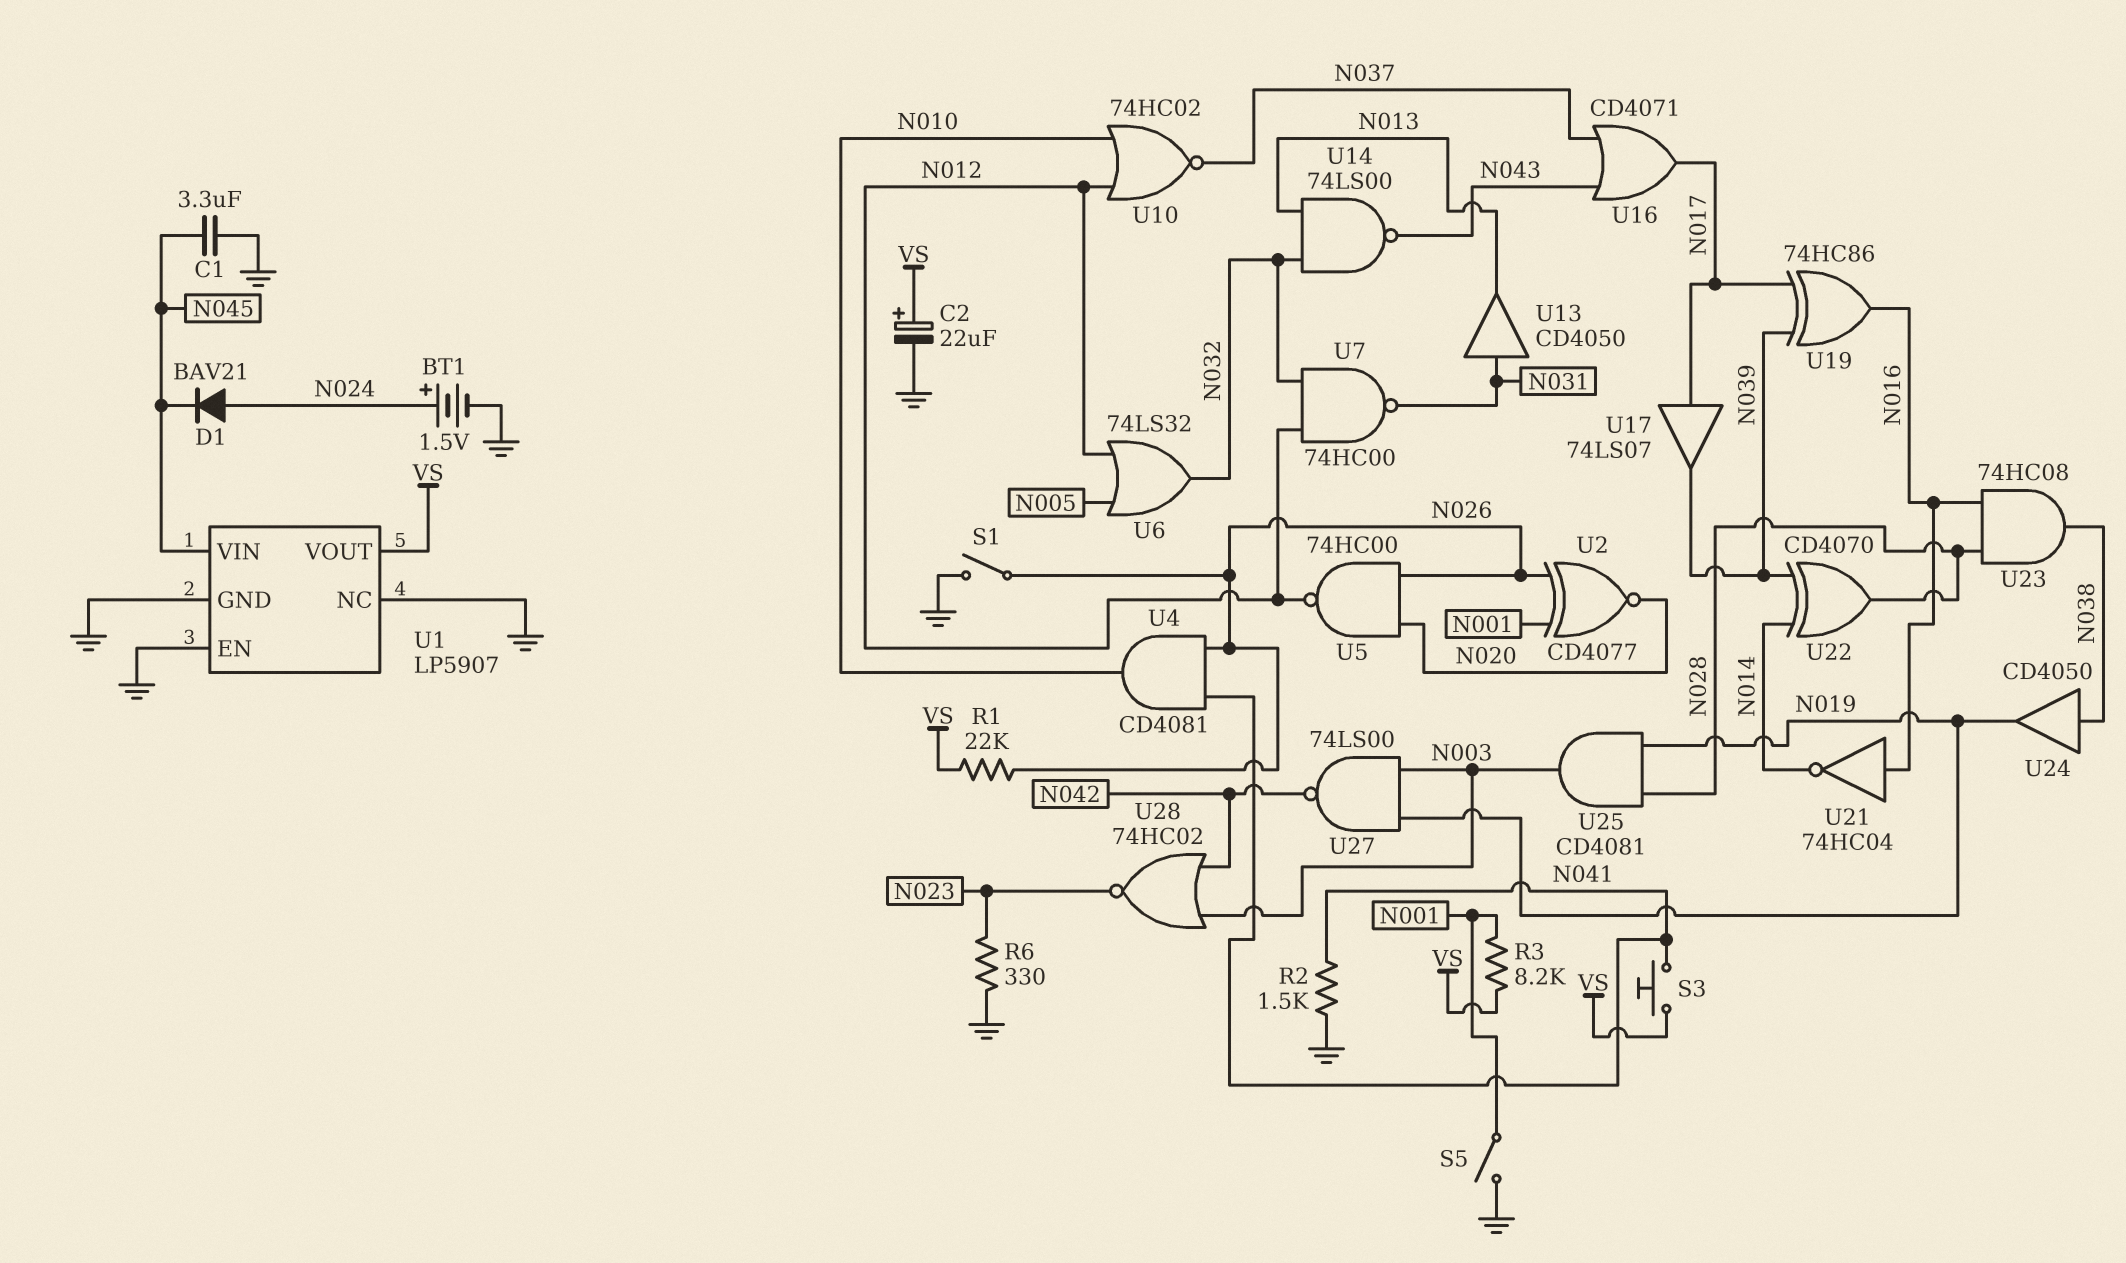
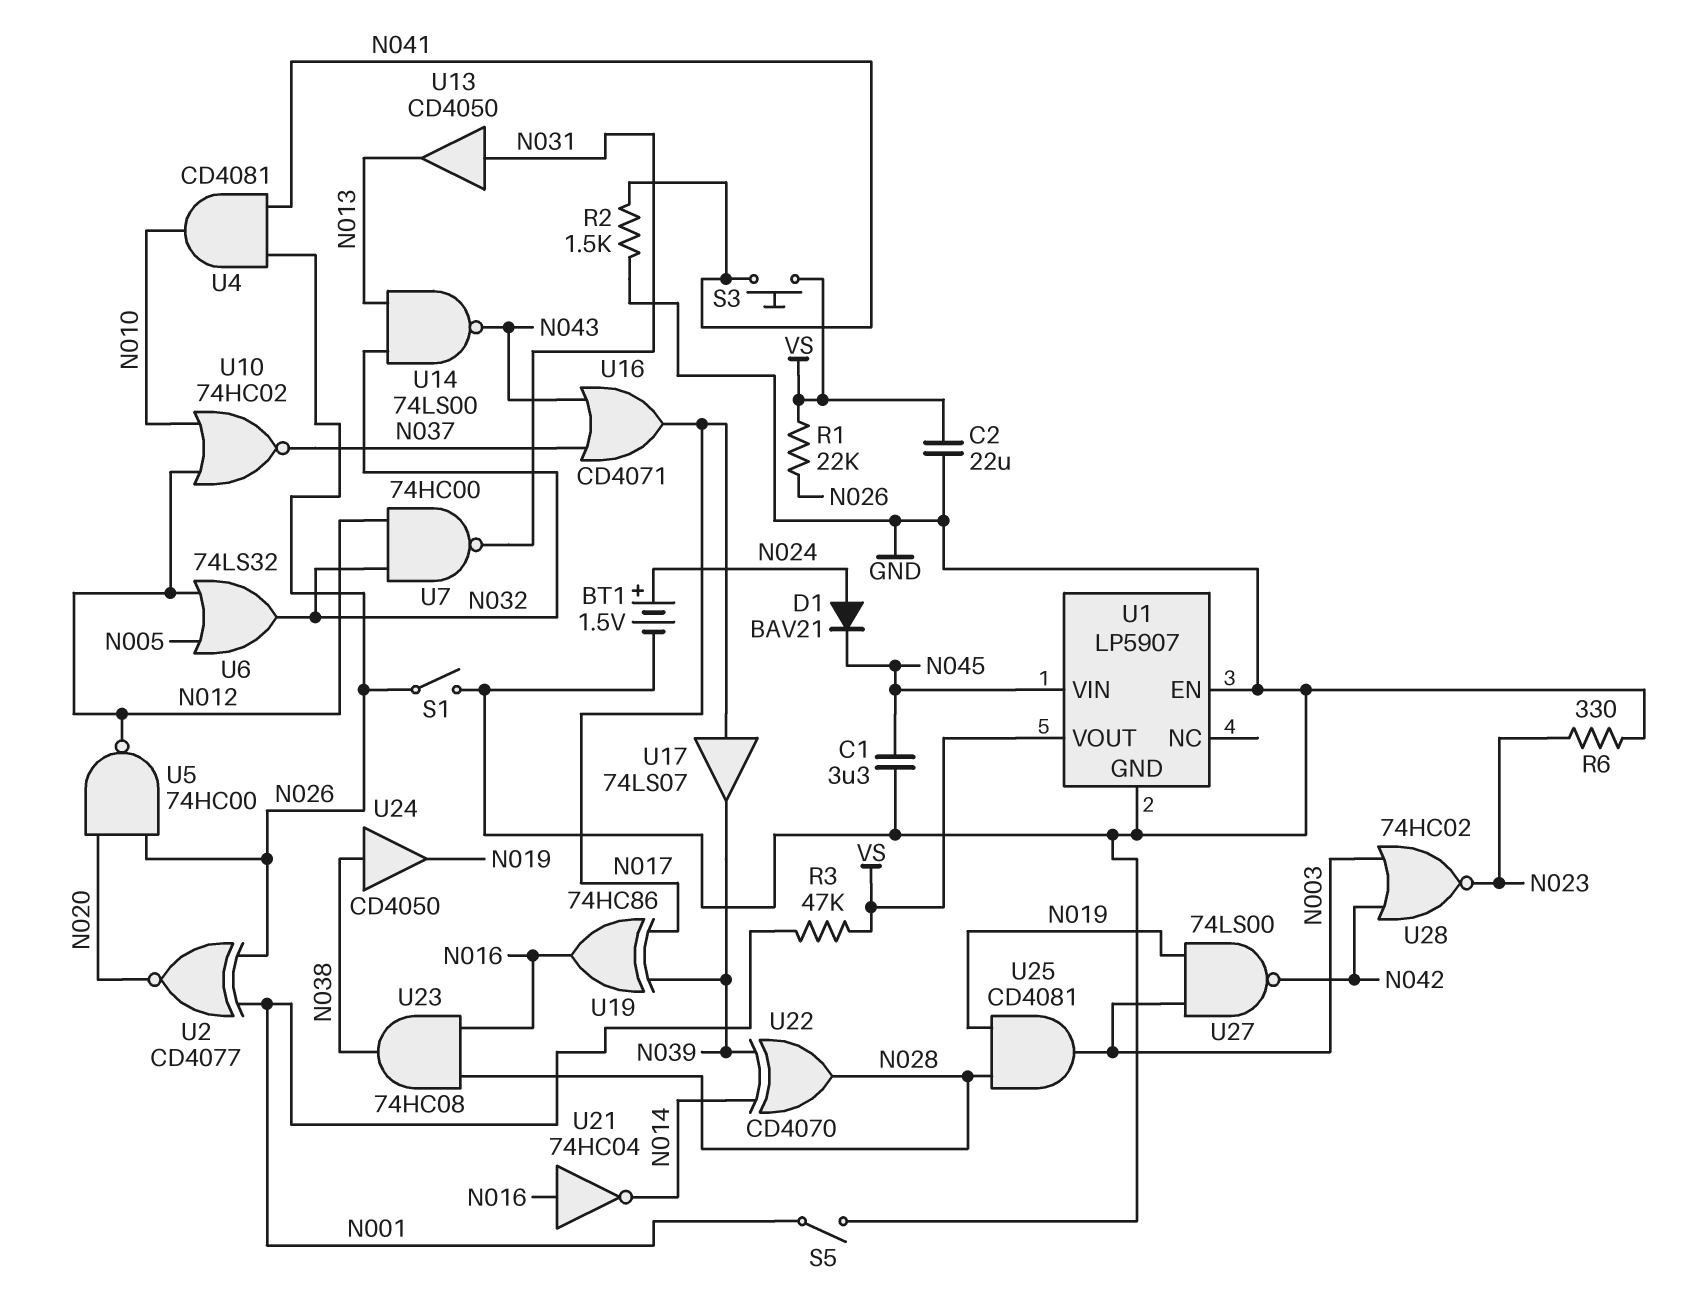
C2: 22uF (plus VS, minus GND) -> 22uF (GND, VS)
R3: 8.2k (N001, VS) -> 47k (N001, VS)
U1 pin NC: GND -> none

